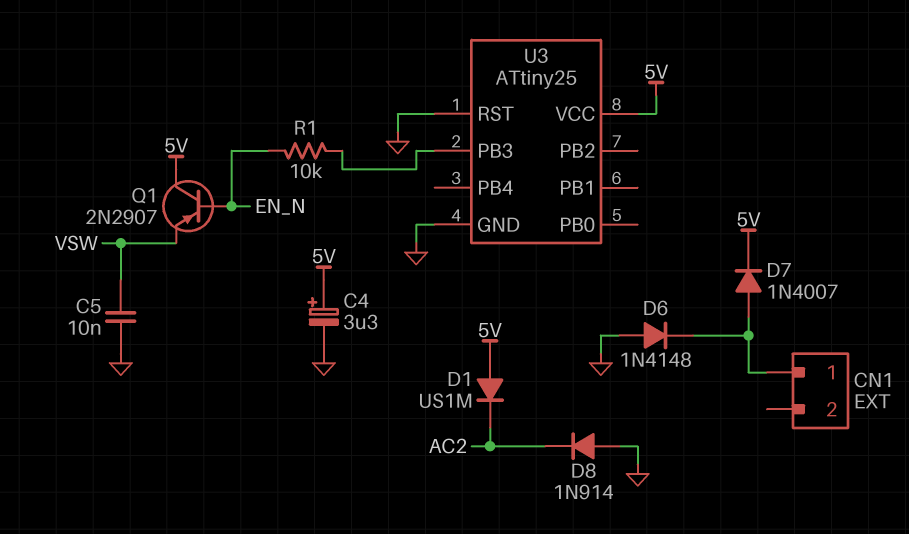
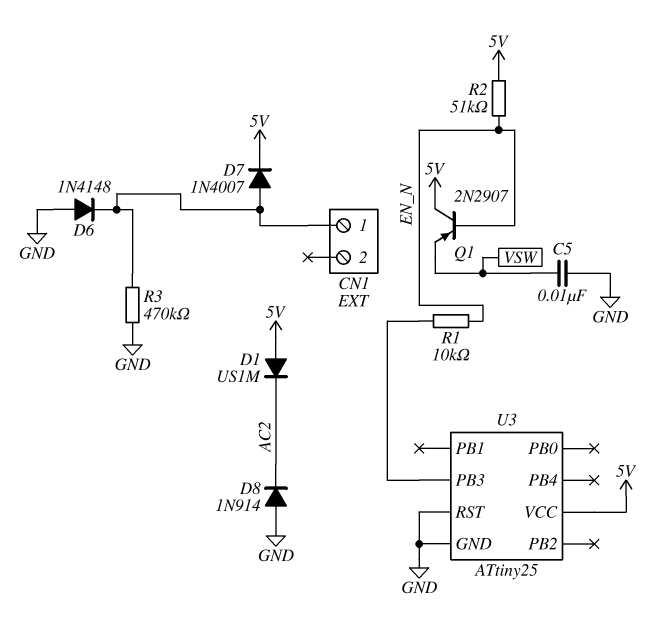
C4: 3.3uF (plus 5V, minus GND) -> none
R2: none -> 51k (5V, EN_N)
R3: none -> 470k (CN1/1, GND)

